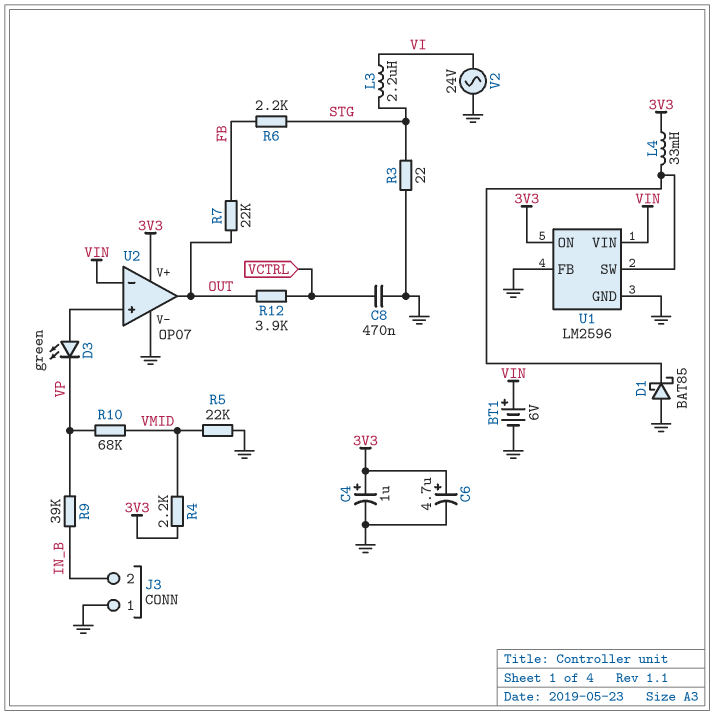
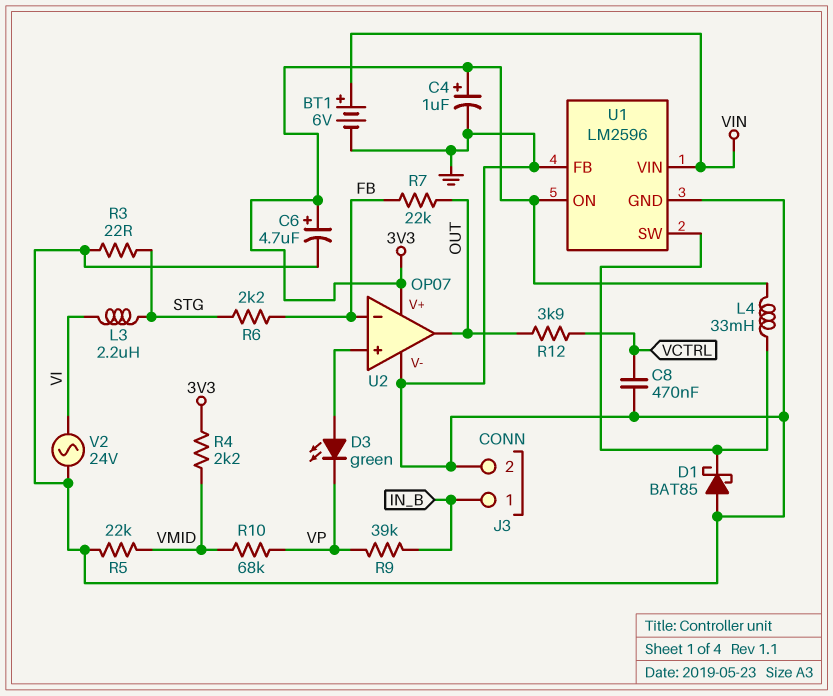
J3 pin 1: GND -> IN_B
J3 pin 2: IN_B -> GND
U2 pin in-: VIN -> FB

